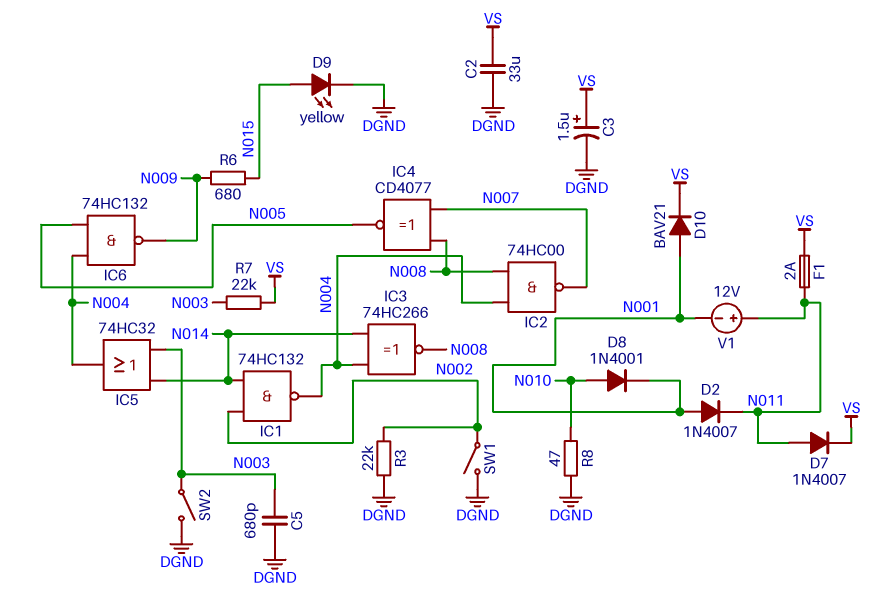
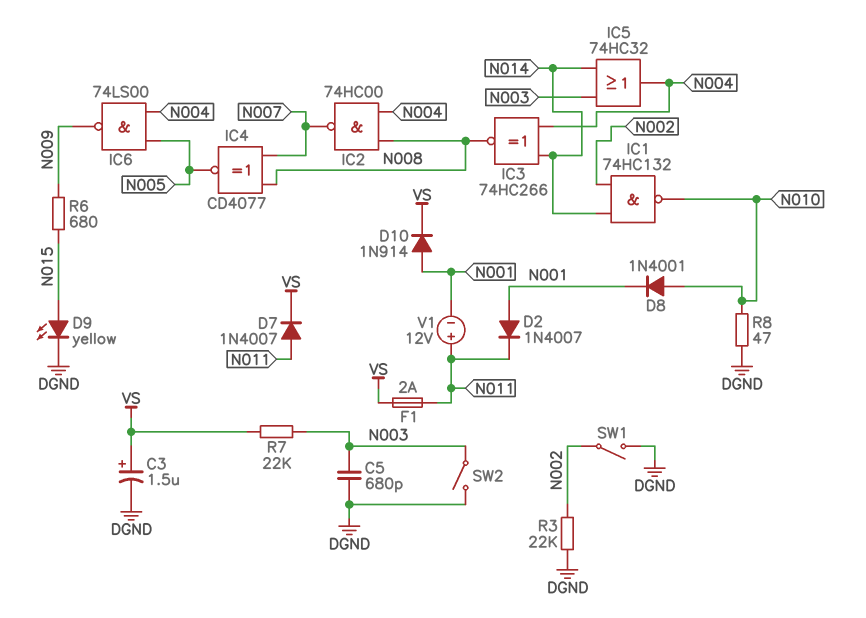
C2: 33uF (DGND, VS) -> none
D10: diode BAV21 (A N001, K VS) -> diode 1N914 (A N001, K VS)
IC1: NAND 74HC132 (in N002, in N014, out N004) -> NAND 74HC132 (in N002, in N014, out N010)
IC6: NAND 74HC132 (in N004, in N005, out N009) -> NAND 74LS00 (in N004, in N005, out N009)

